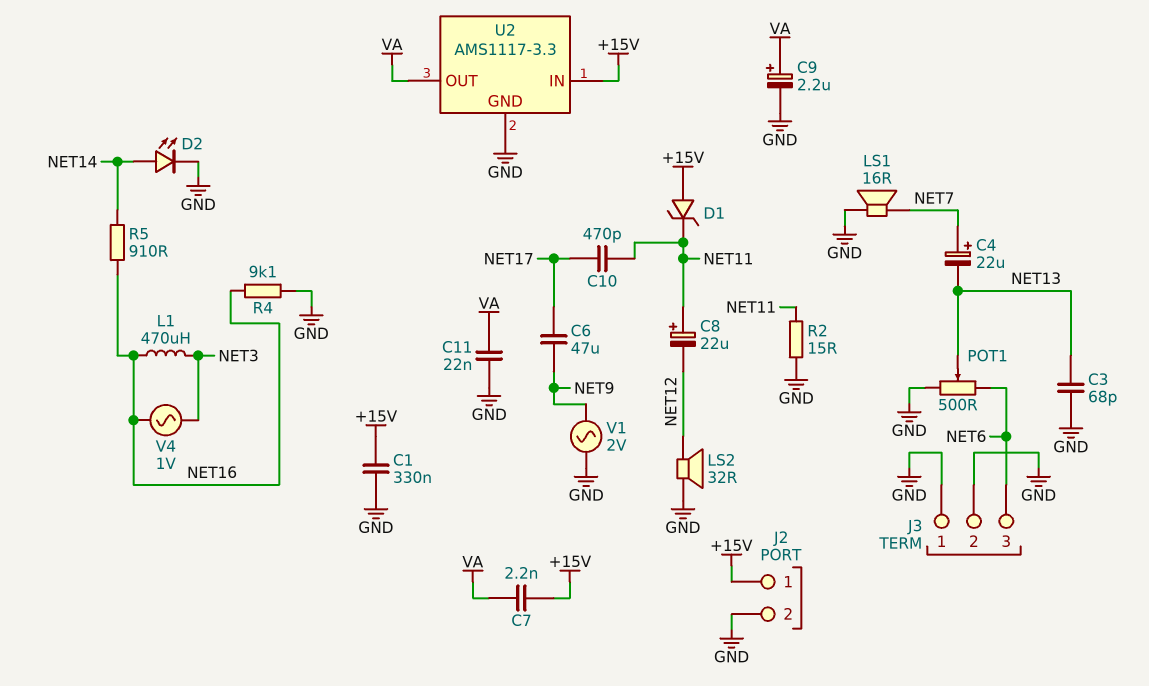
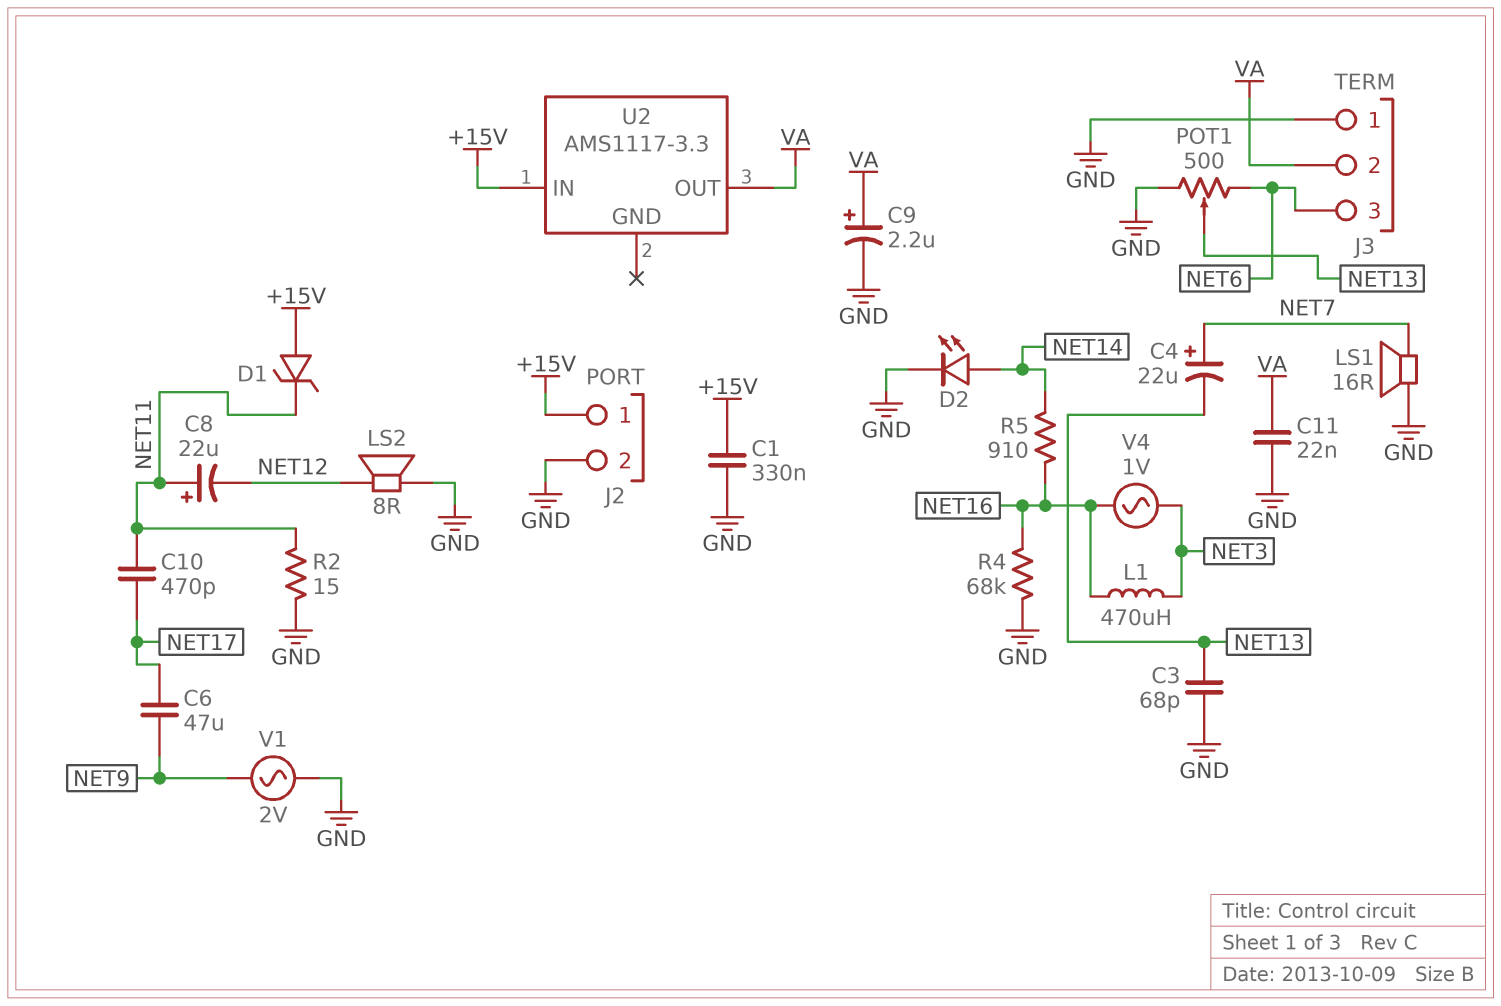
C7: 2.2nF (+15V, VA) -> none
J3 pin 2: GND -> VA
LS2: speaker 32R (GND, NET12) -> speaker 8R (GND, NET12)
R4: 9.1k (GND, NET16) -> 68k (GND, NET16)
U2 pin GND: GND -> none

